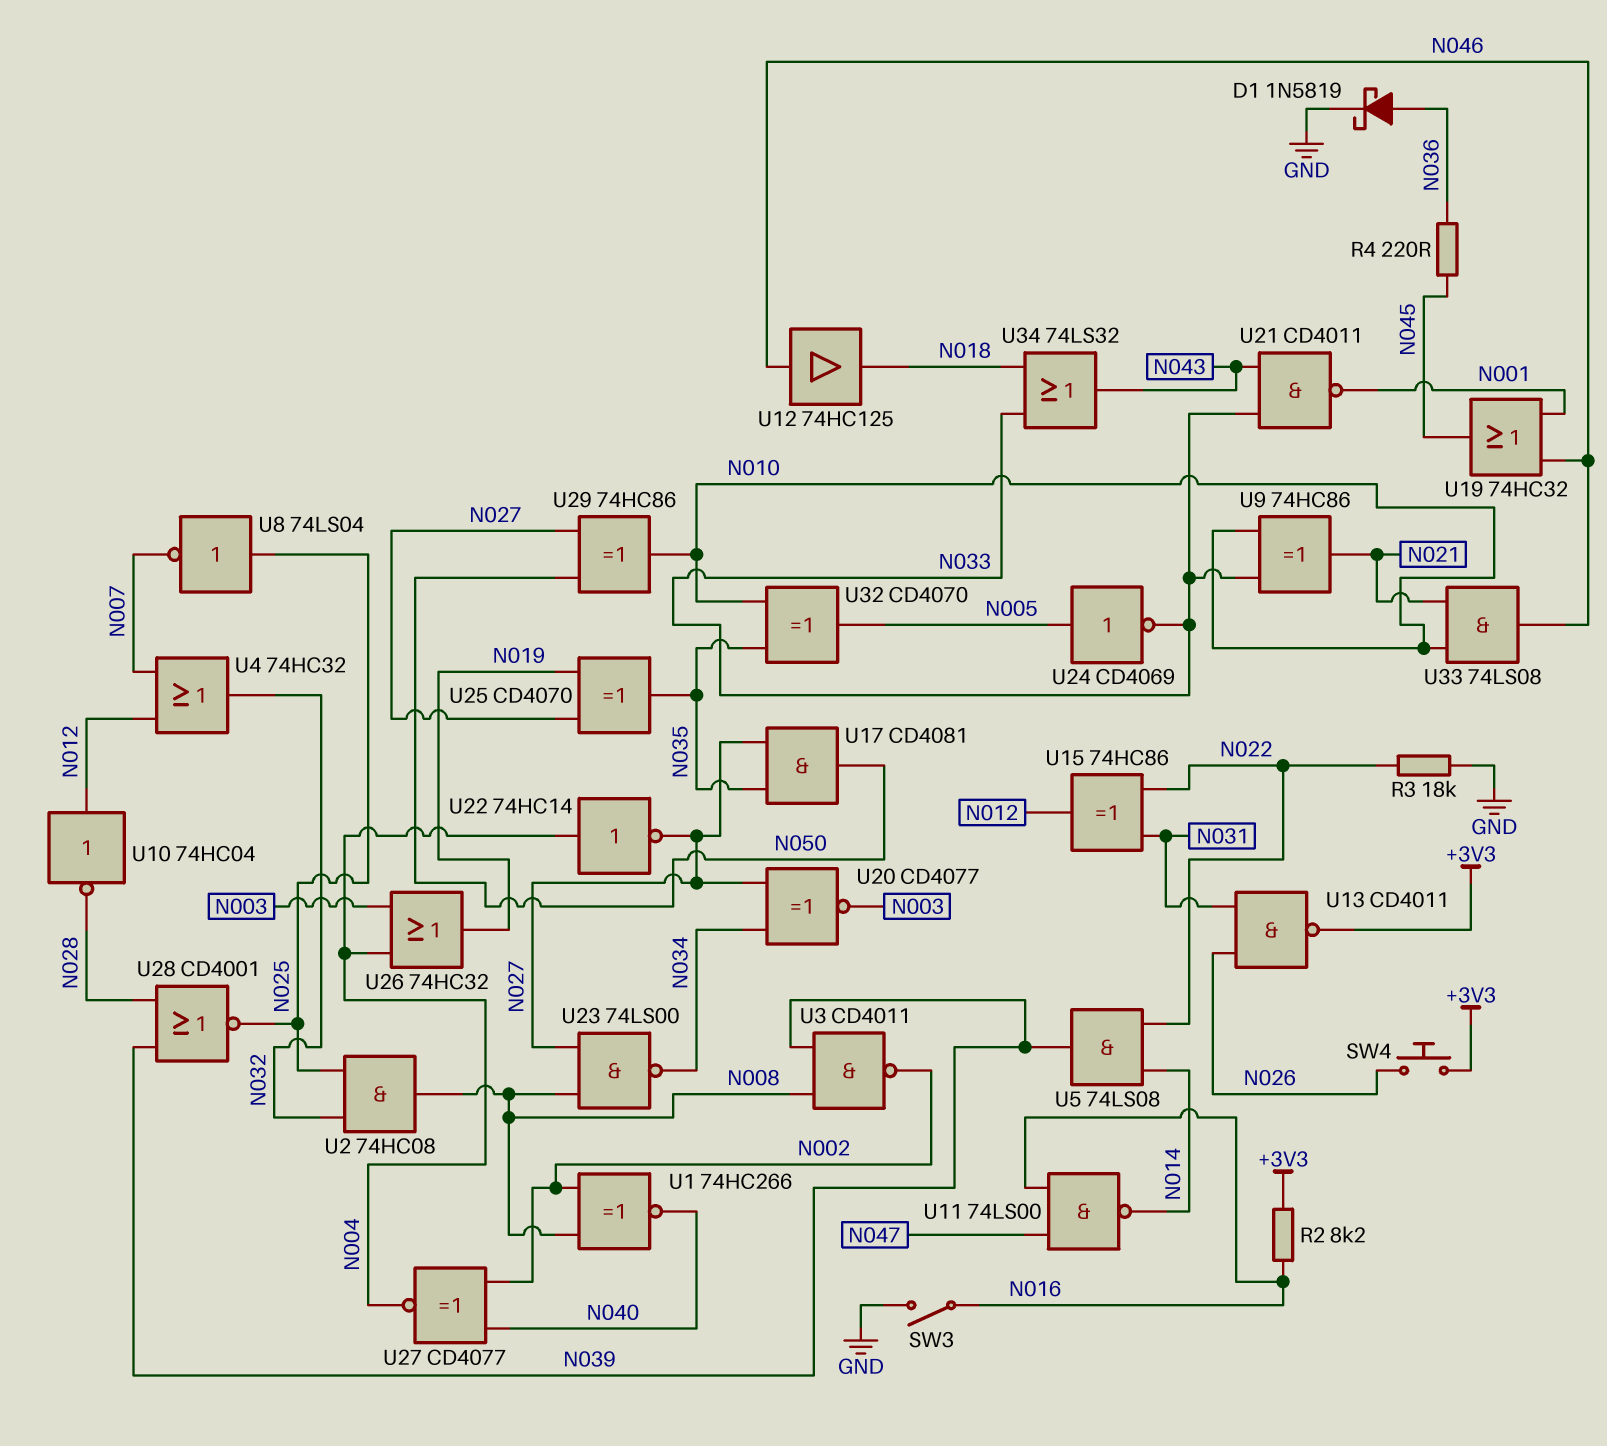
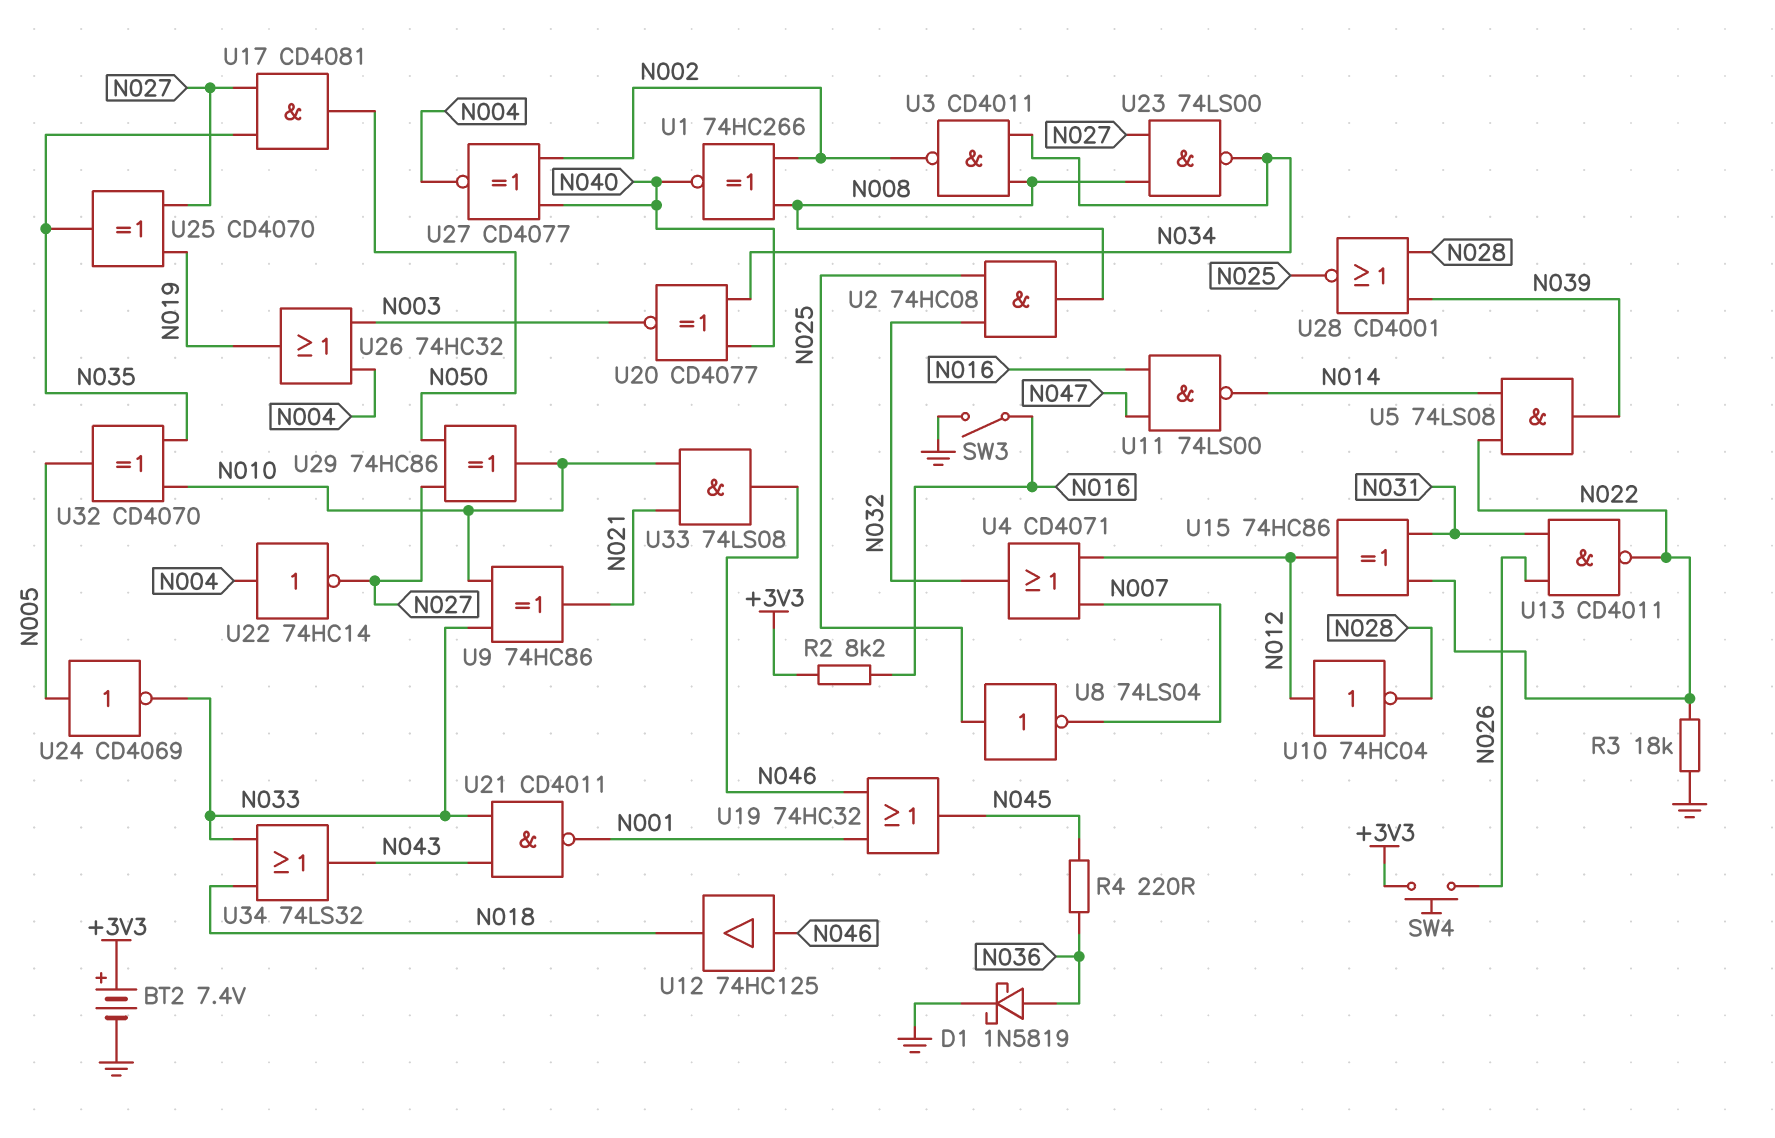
BT2: none -> 7.4V (plus +3V3, minus GND)
U3: NAND CD4011 (in N008, in N039, out N002) -> NAND CD4011 (in N008, in N034, out N002)
U4: OR 74HC32 (in N007, in N012, out N032) -> OR CD4071 (in N007, in N012, out N032)
U13: NAND CD4011 (in N026, in N031, out +3V3) -> NAND CD4011 (in N026, in N031, out N022)
U20: XNOR CD4077 (in N027, in N034, out N003) -> XNOR CD4077 (in N034, in N040, out N003)

